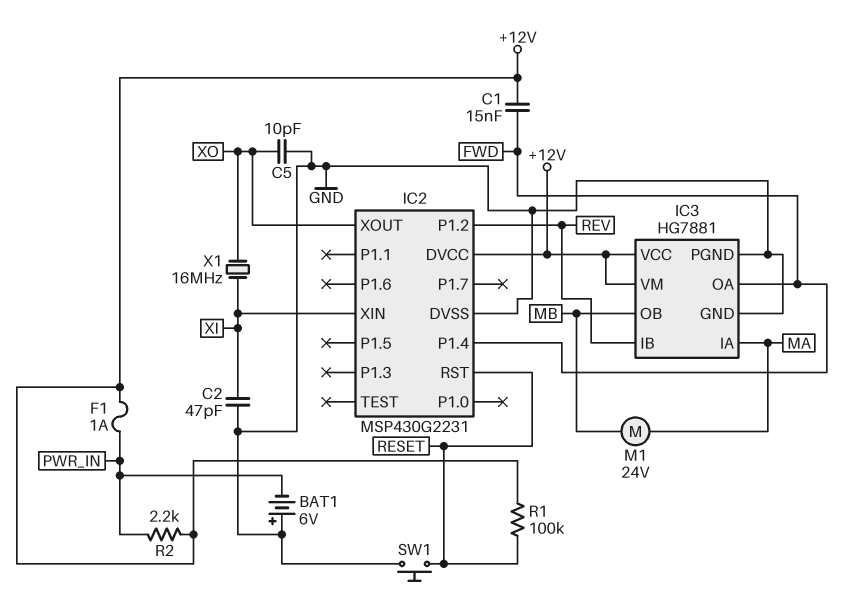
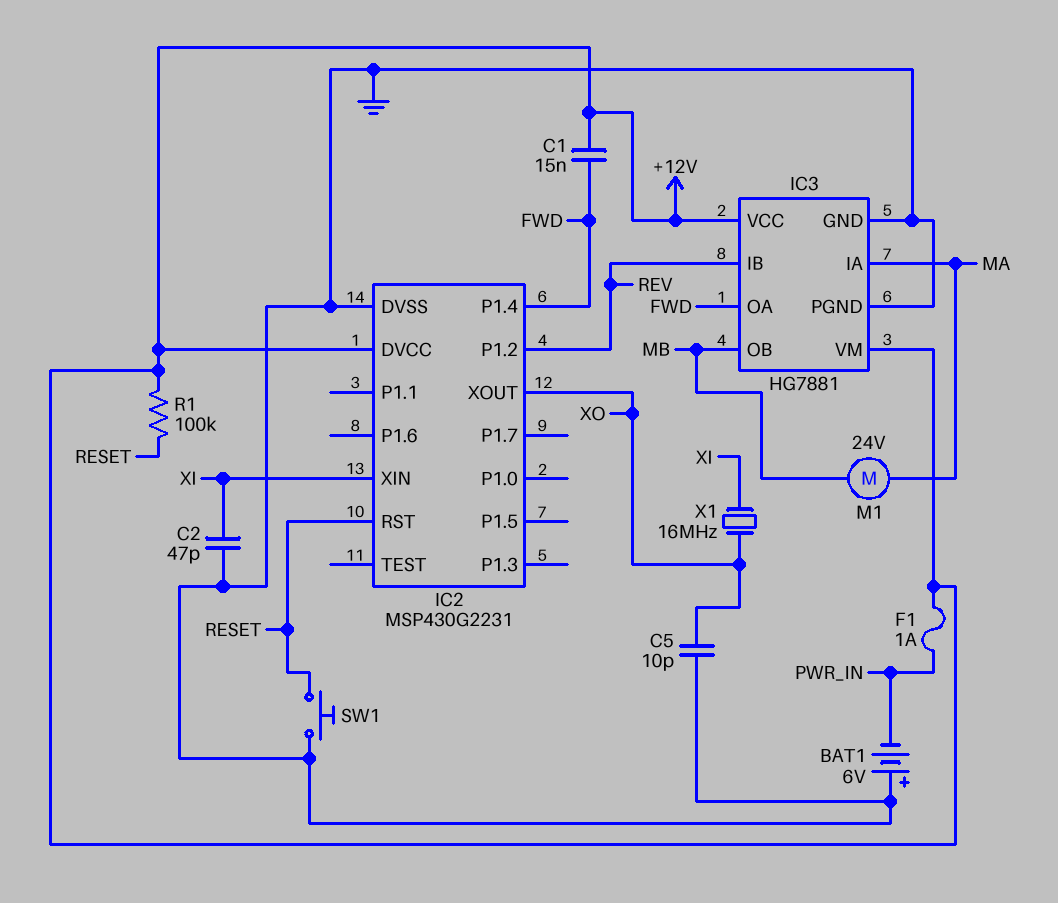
R2: 2.2k (+12V, PWR_IN) -> none

